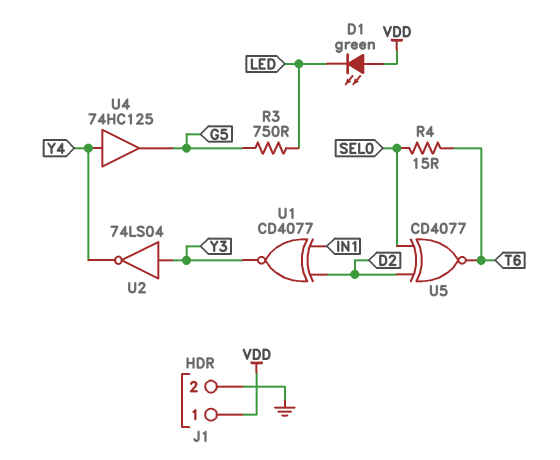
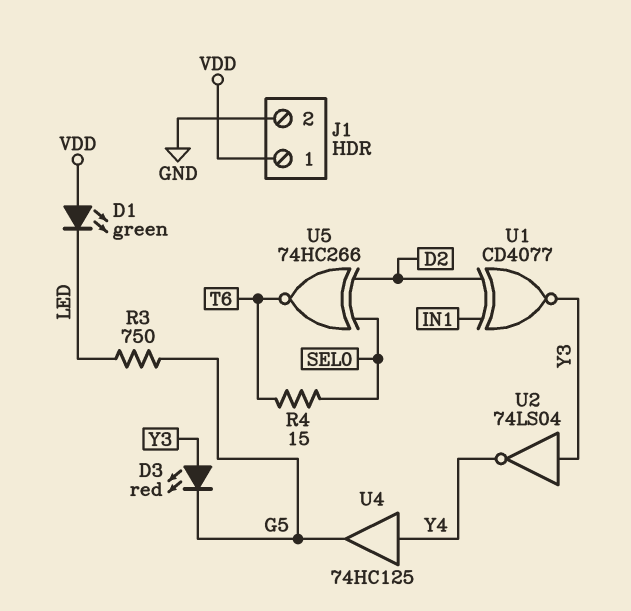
D3: none -> LED red (A Y3, K G5)
U5: XNOR CD4077 (in D2, in SEL0, out T6) -> XNOR 74HC266 (in D2, in SEL0, out T6)

